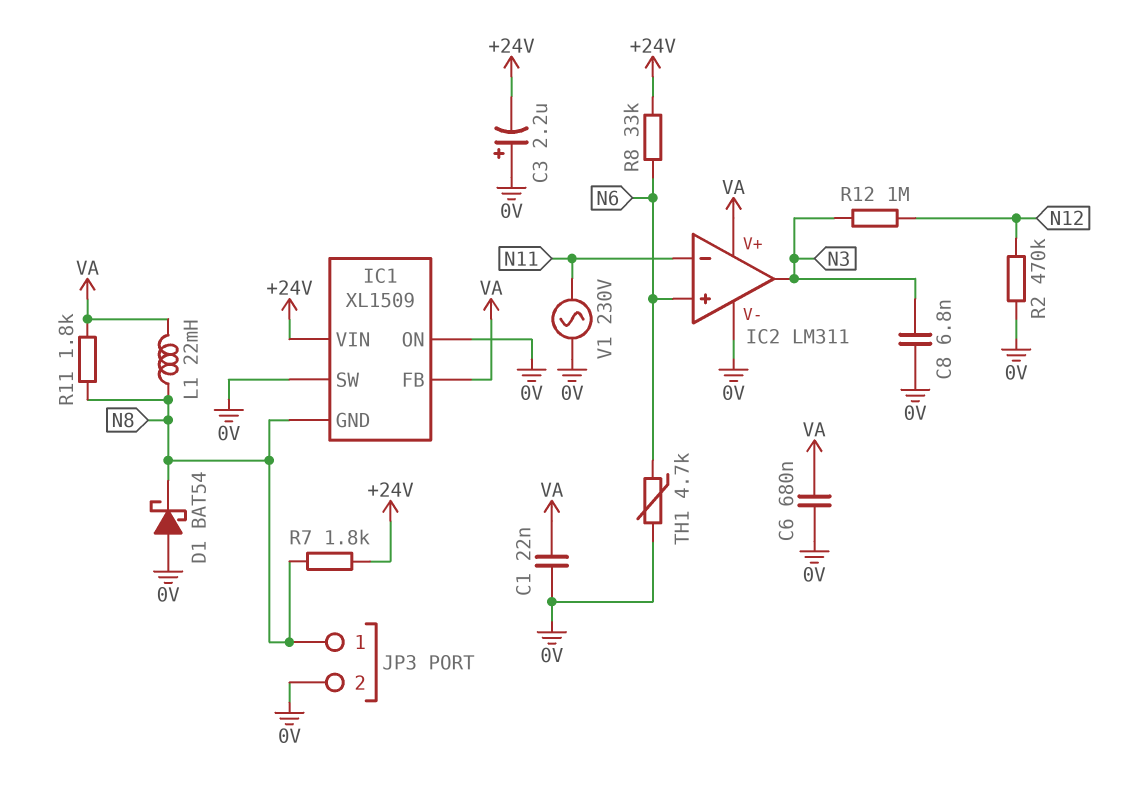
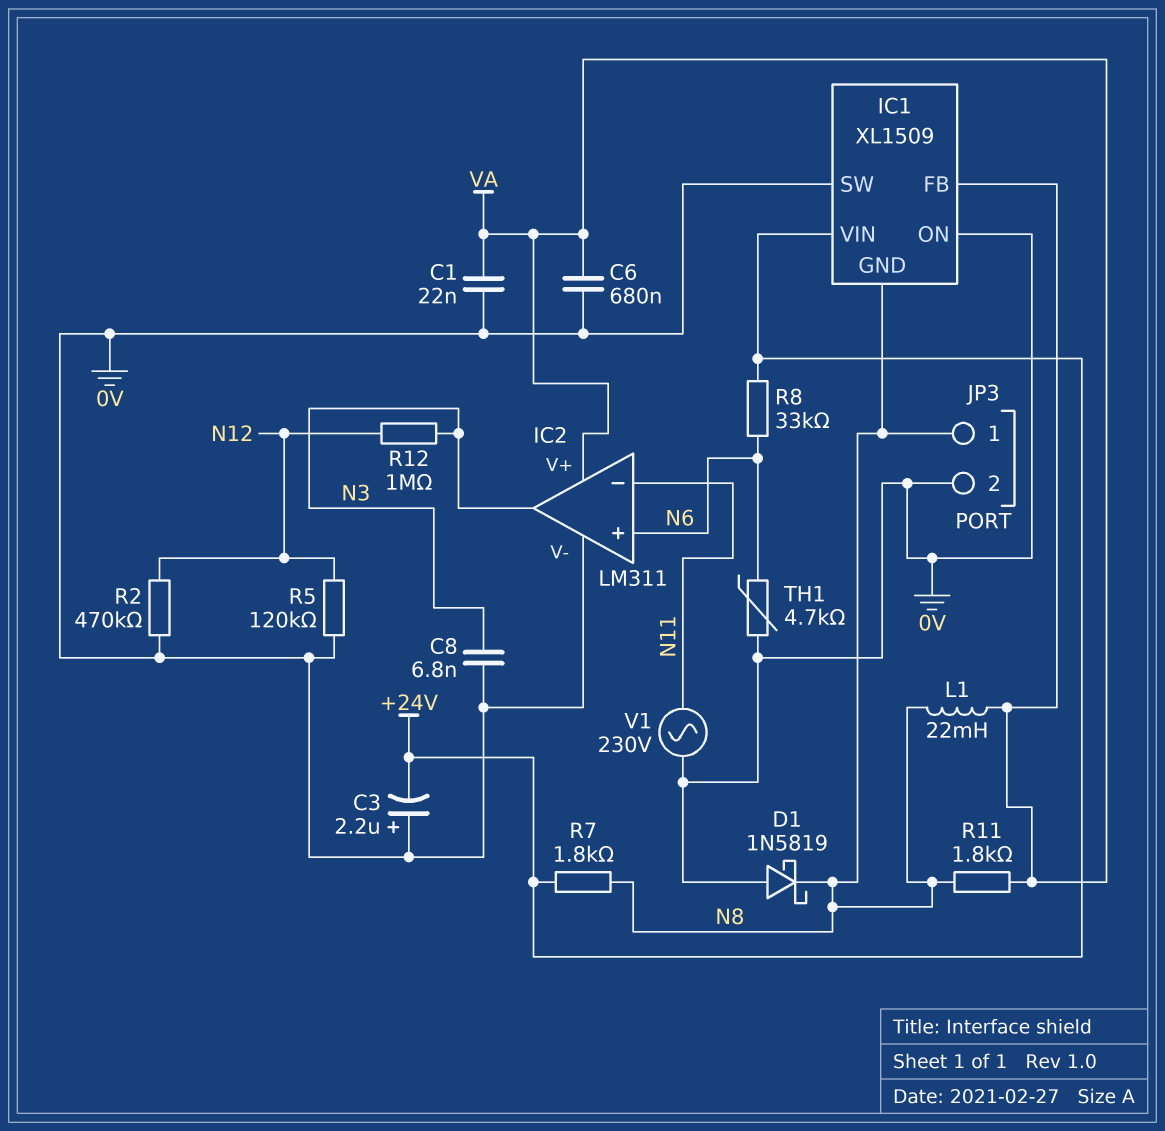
D1: schottky BAT54 (A 0V, K N8) -> schottky 1N5819 (A 0V, K N8)
R5: none -> 120k (0V, N12)

